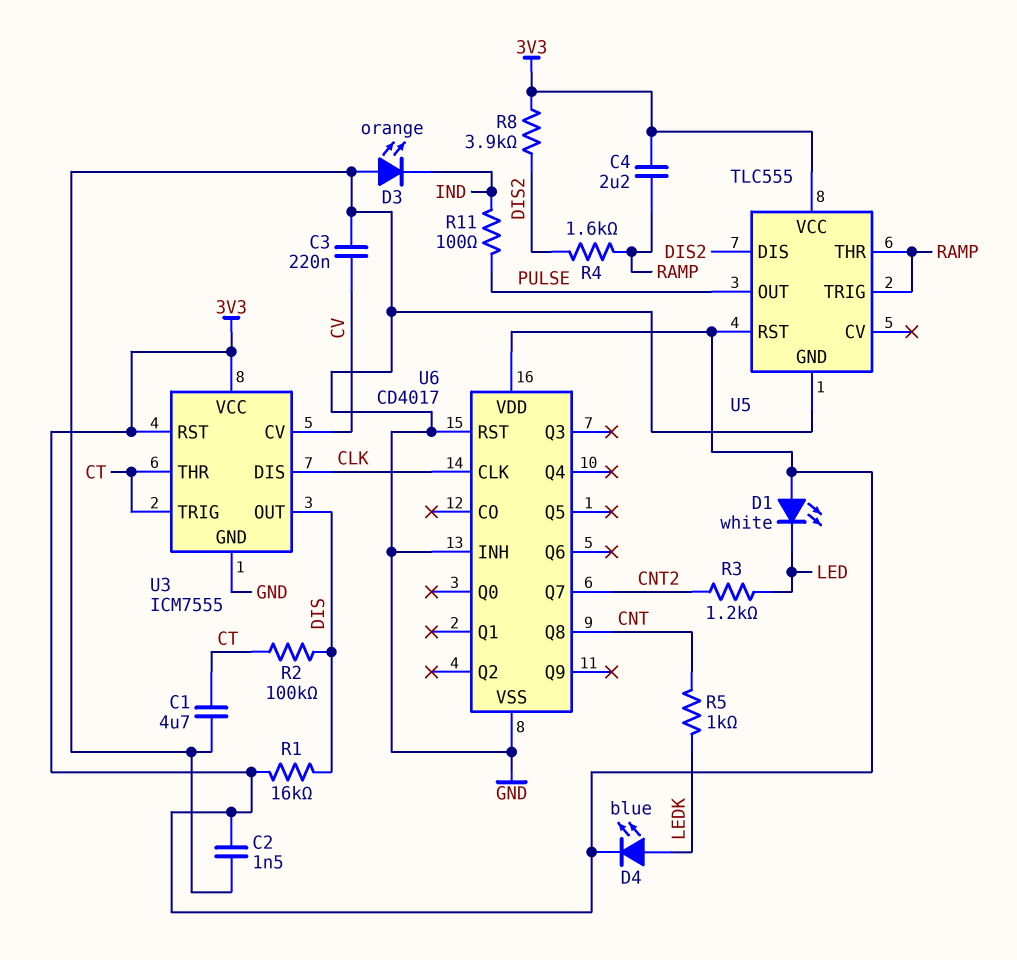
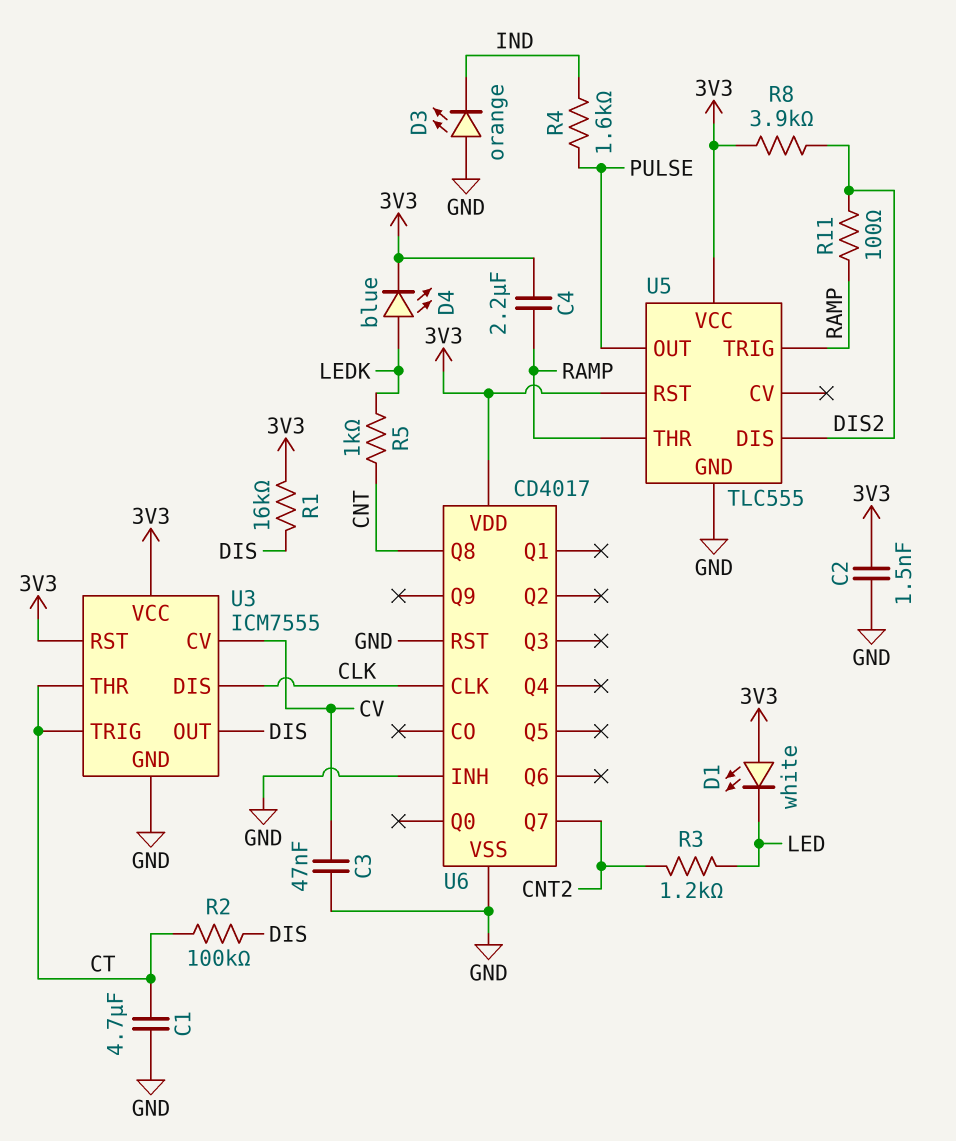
C3: 220nF (CV, GND) -> 47nF (CV, GND)
R4: 1.6k (DIS2, RAMP) -> 1.6k (IND, PULSE)
R11: 100 (IND, PULSE) -> 100 (DIS2, RAMP)

